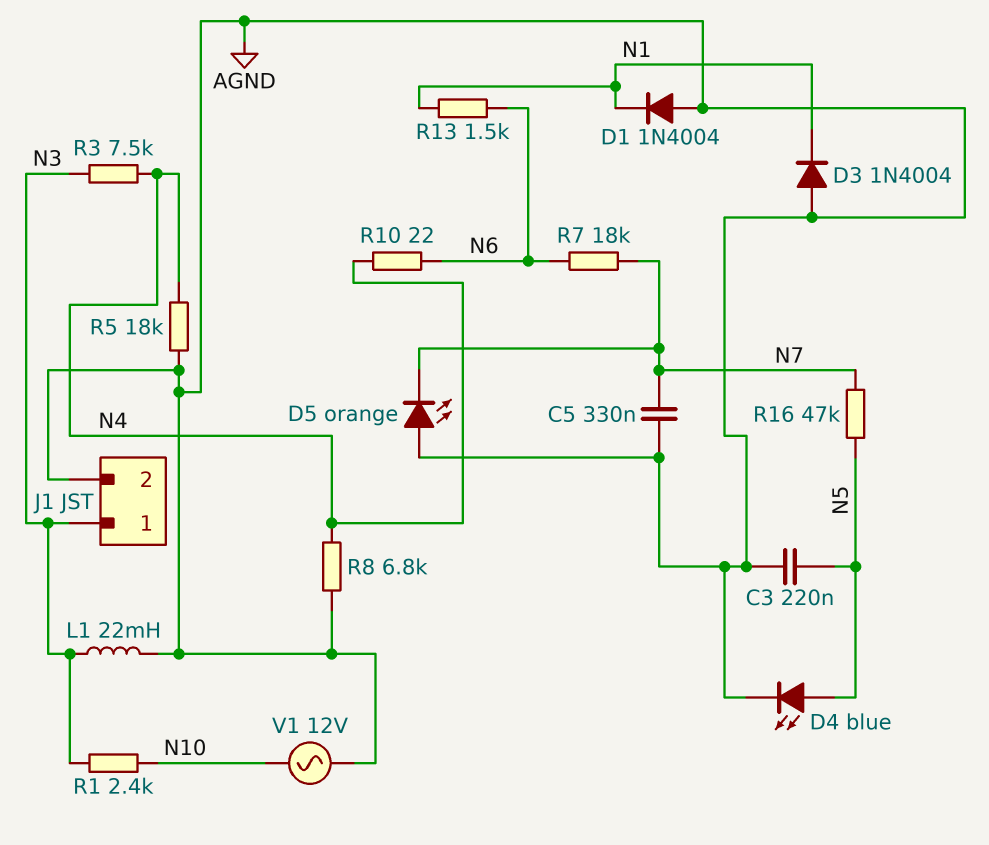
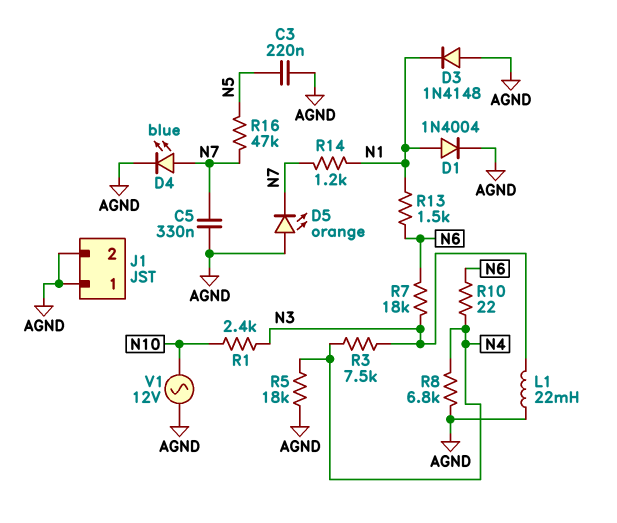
D1: diode 1N4004 (A AGND, K N1) -> diode 1N4004 (A N1, K AGND)
D3: diode 1N4004 (A AGND, K N1) -> diode 1N4148 (A AGND, K N1)
D4: LED blue (A N5, K AGND) -> LED blue (A N7, K AGND)
J1 pin 1: N3 -> AGND
R7: 18k (N6, N7) -> 18k (N3, N6)
R14: none -> 1.2k (N1, N7)

